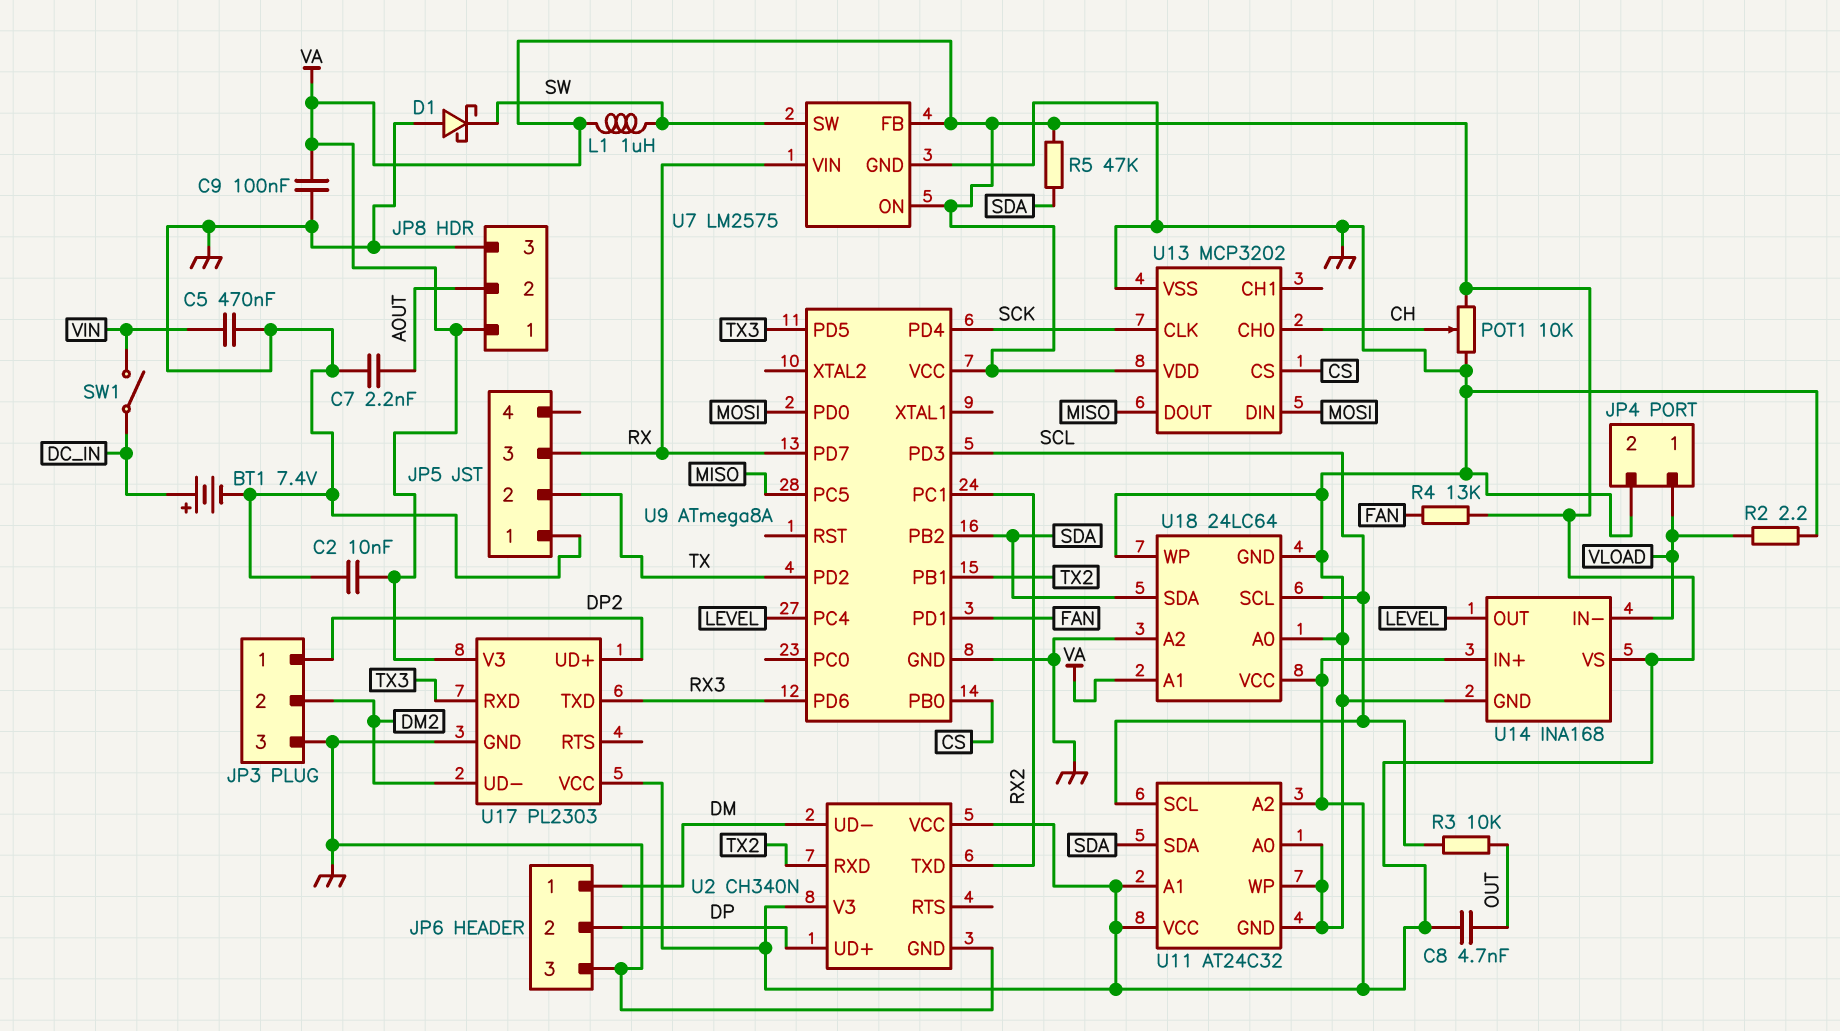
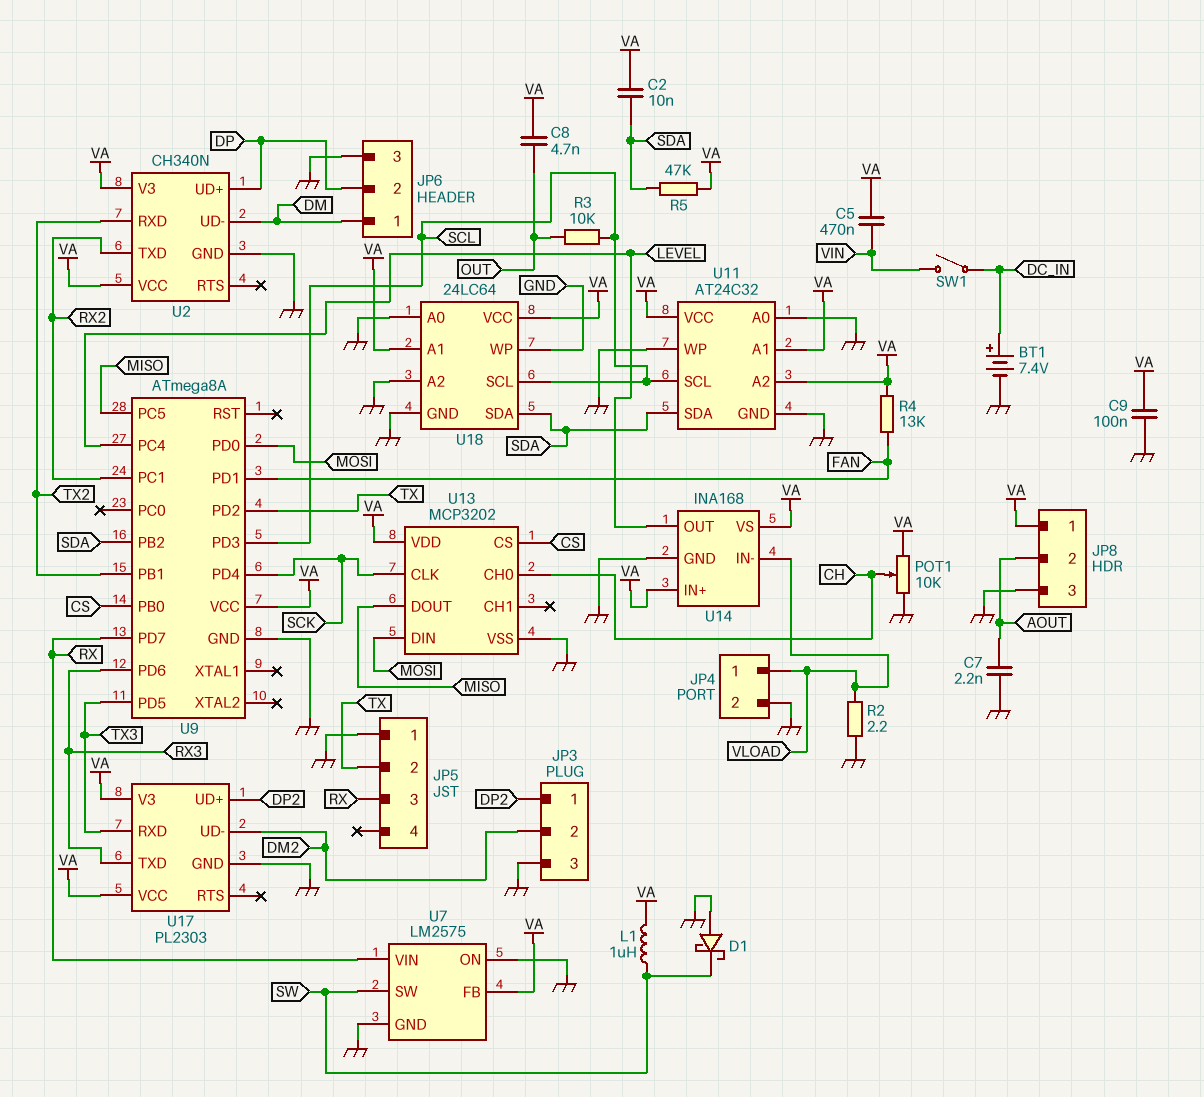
C2: 10nF (GND, VA) -> 10nF (SDA, VA)
C5: 470nF (GND, VIN) -> 470nF (VA, VIN)
U7 pin ON: VA -> GND

